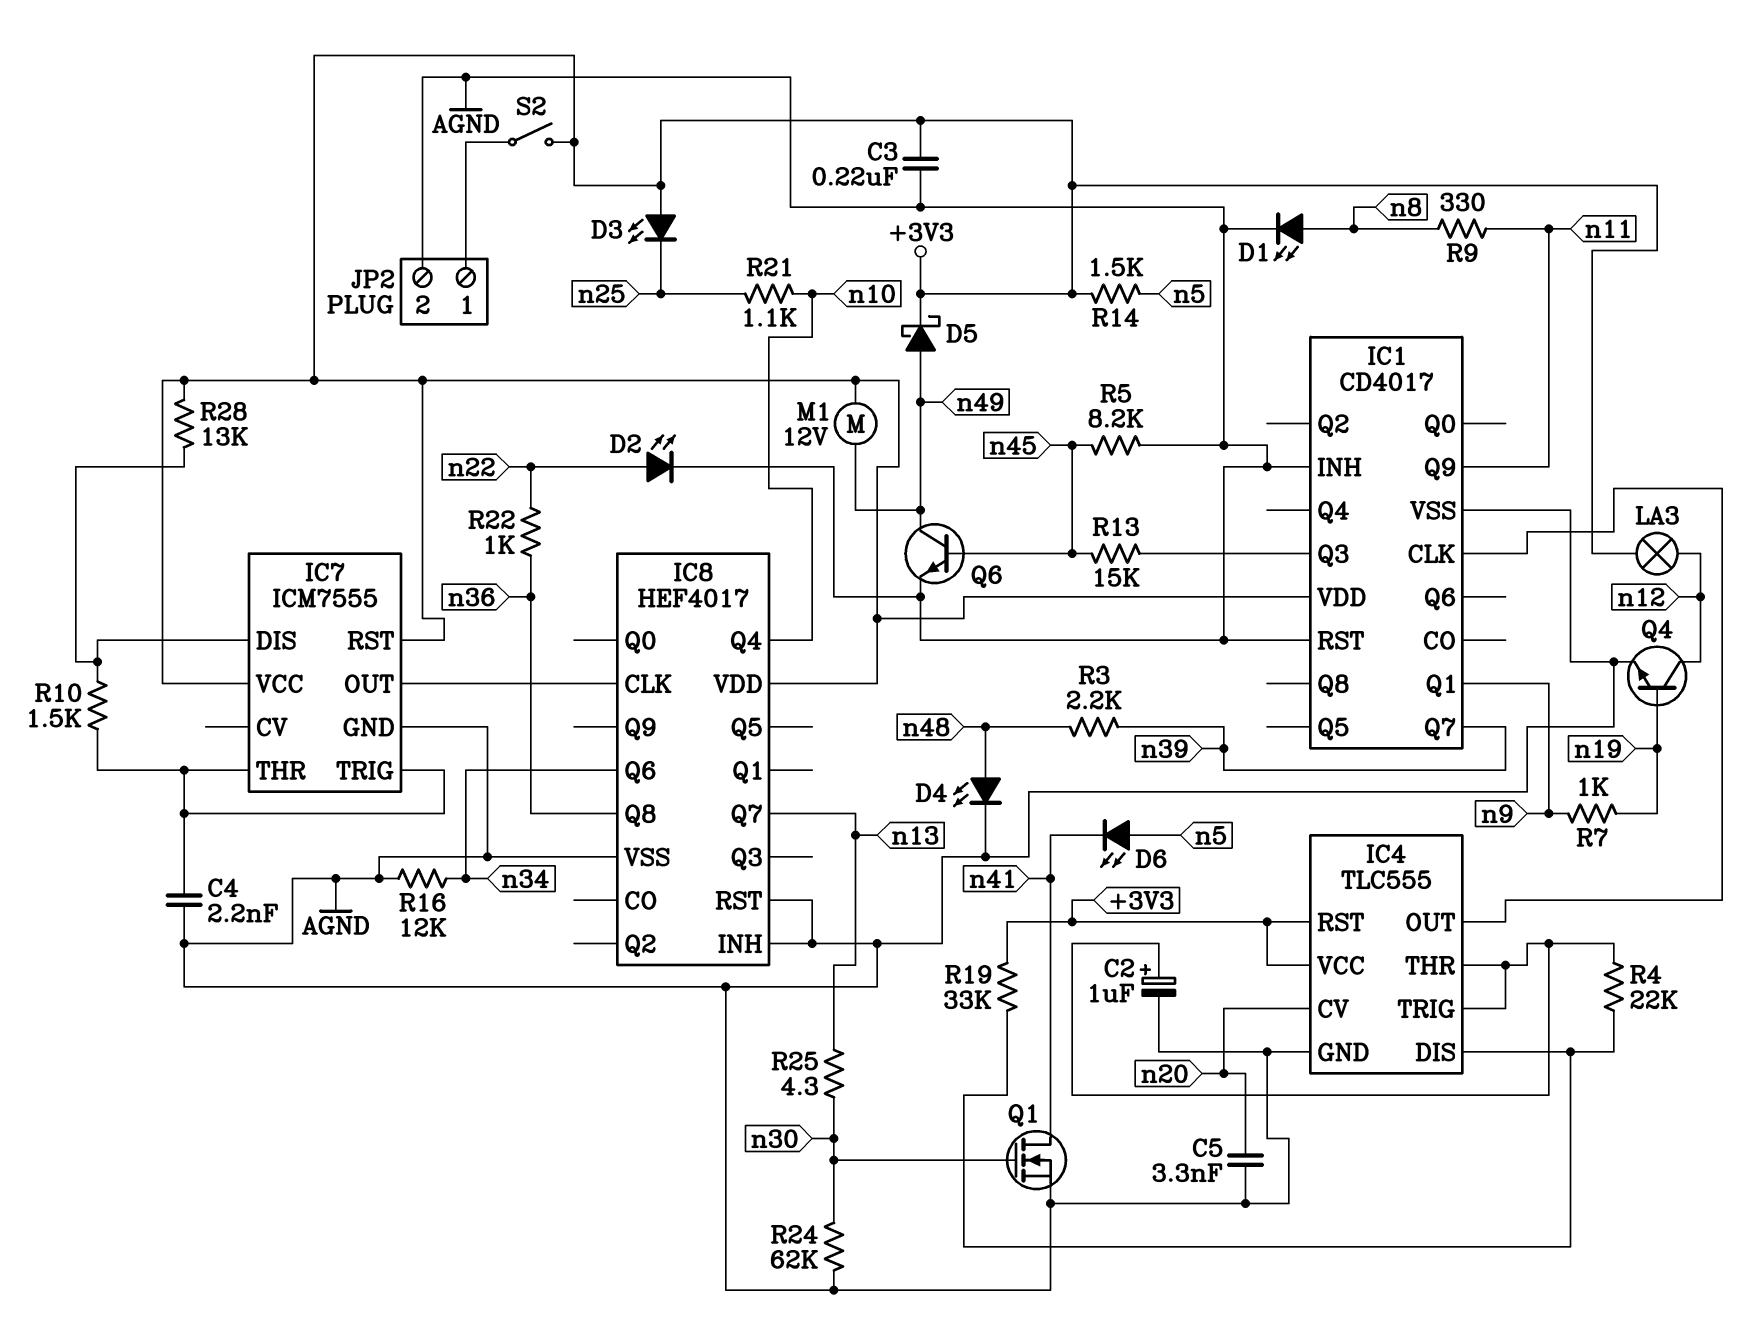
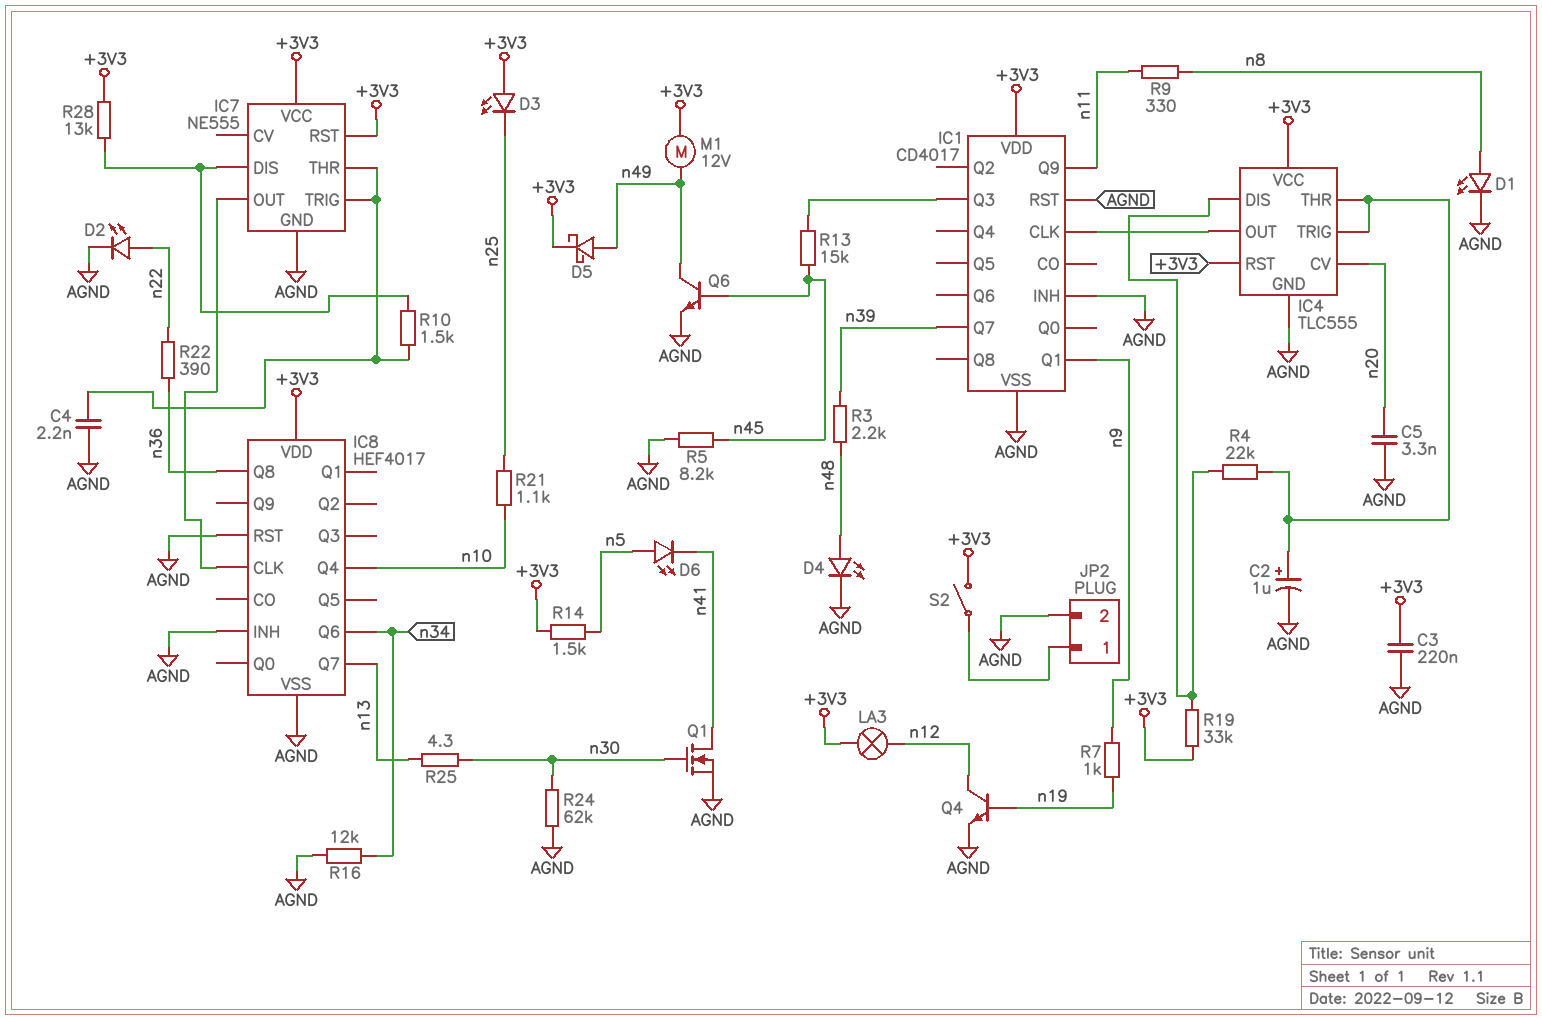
IC7: ICM7555 -> NE555
R22: 1k (n22, n36) -> 390 (n22, n36)

